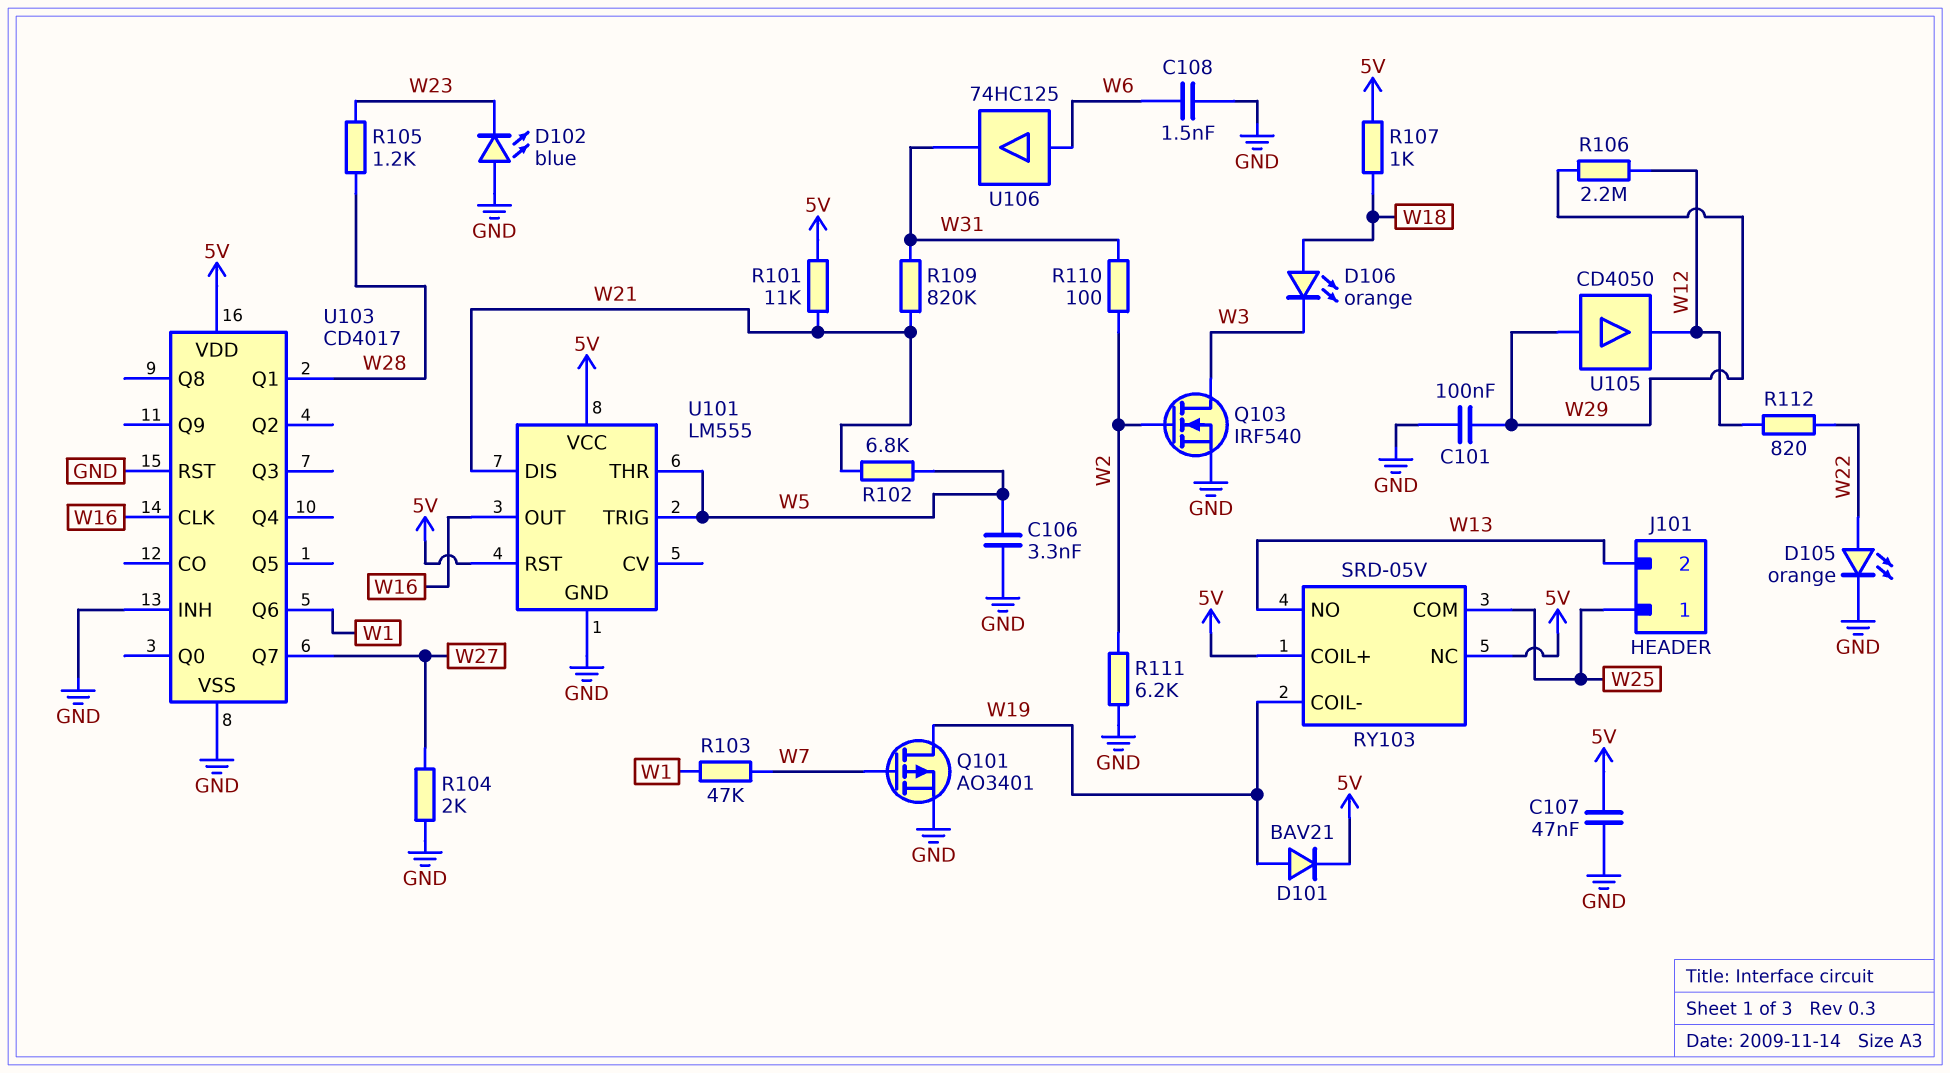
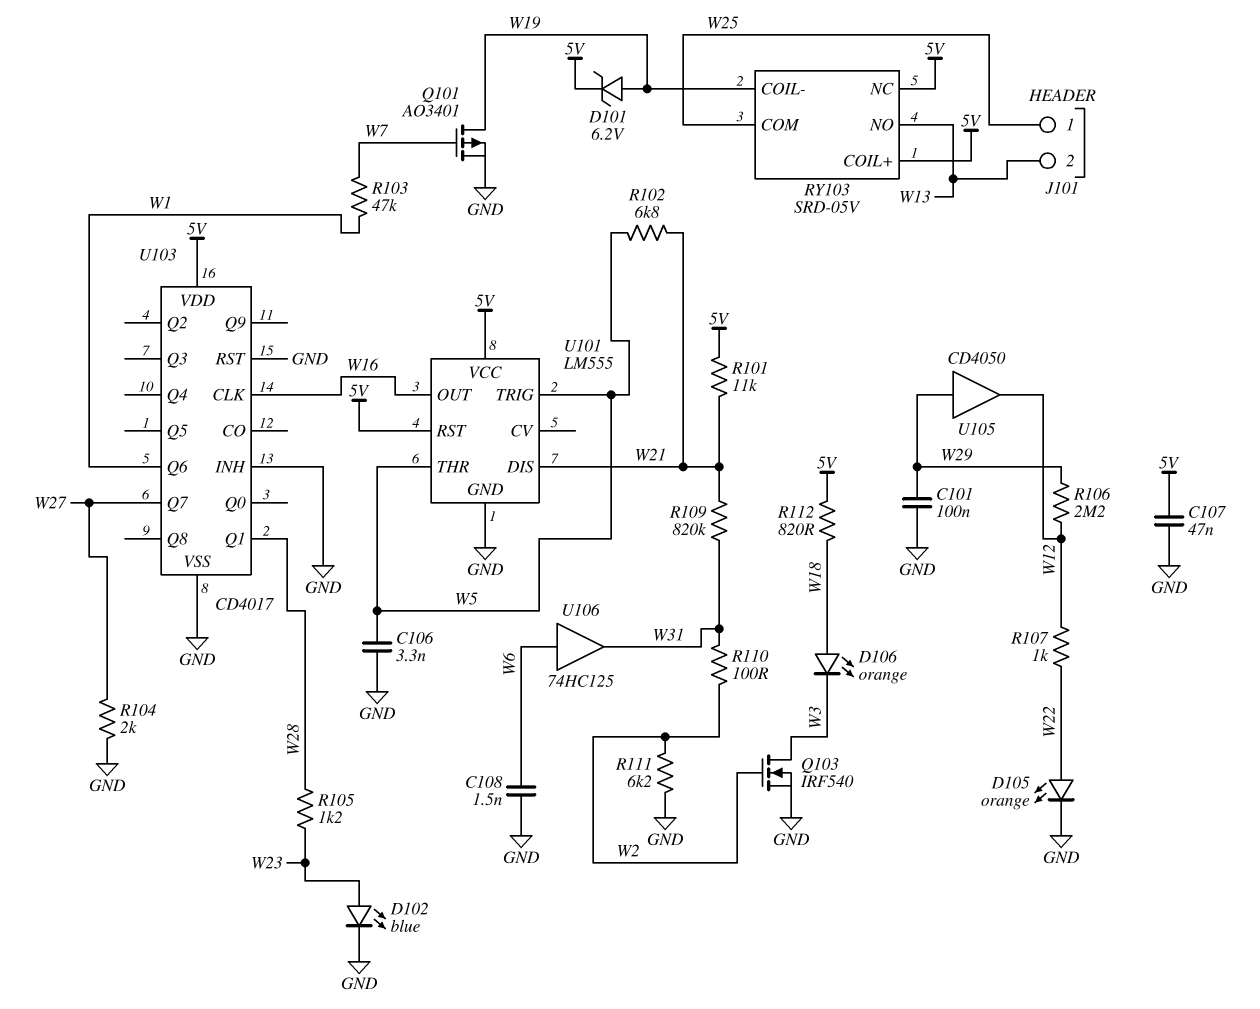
D101: diode BAV21 (A W19, K 5V) -> zener 6.2V (A W19, K 5V)
D102: LED blue (A GND, K W23) -> LED blue (A W23, K GND)
R107: 1k (5V, W18) -> 1k (W12, W22)
R112: 820 (W12, W22) -> 820 (5V, W18)

